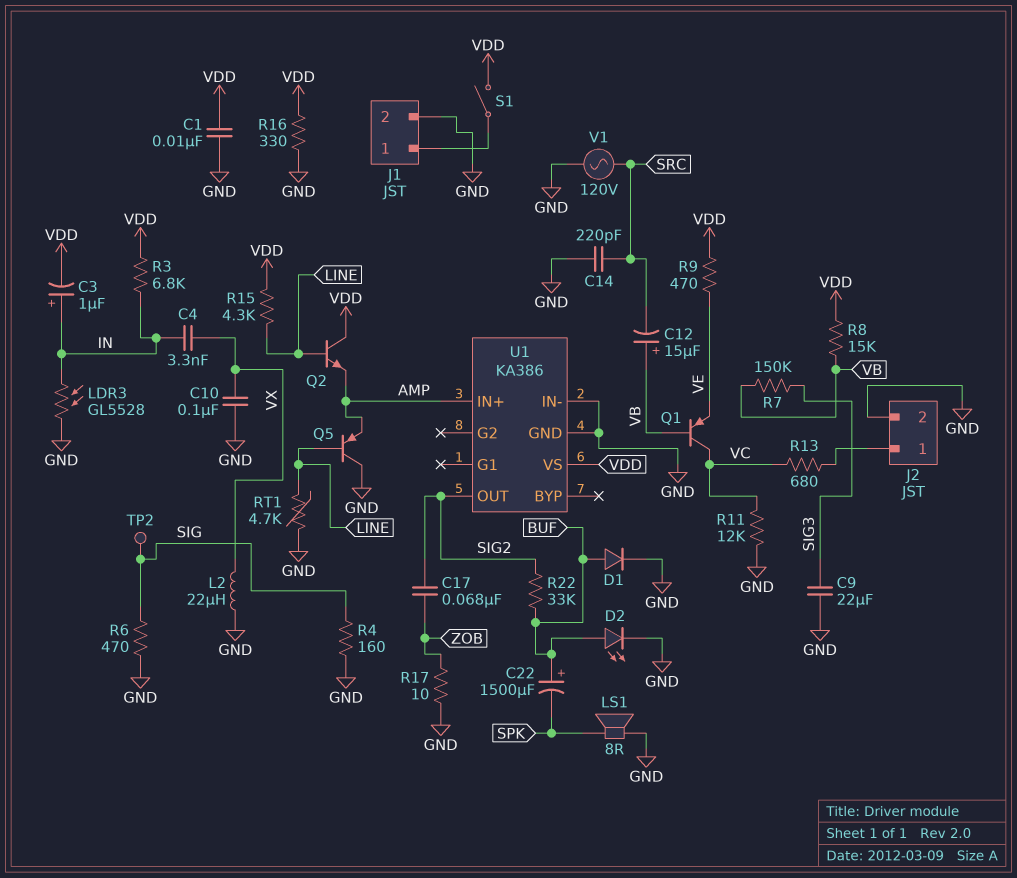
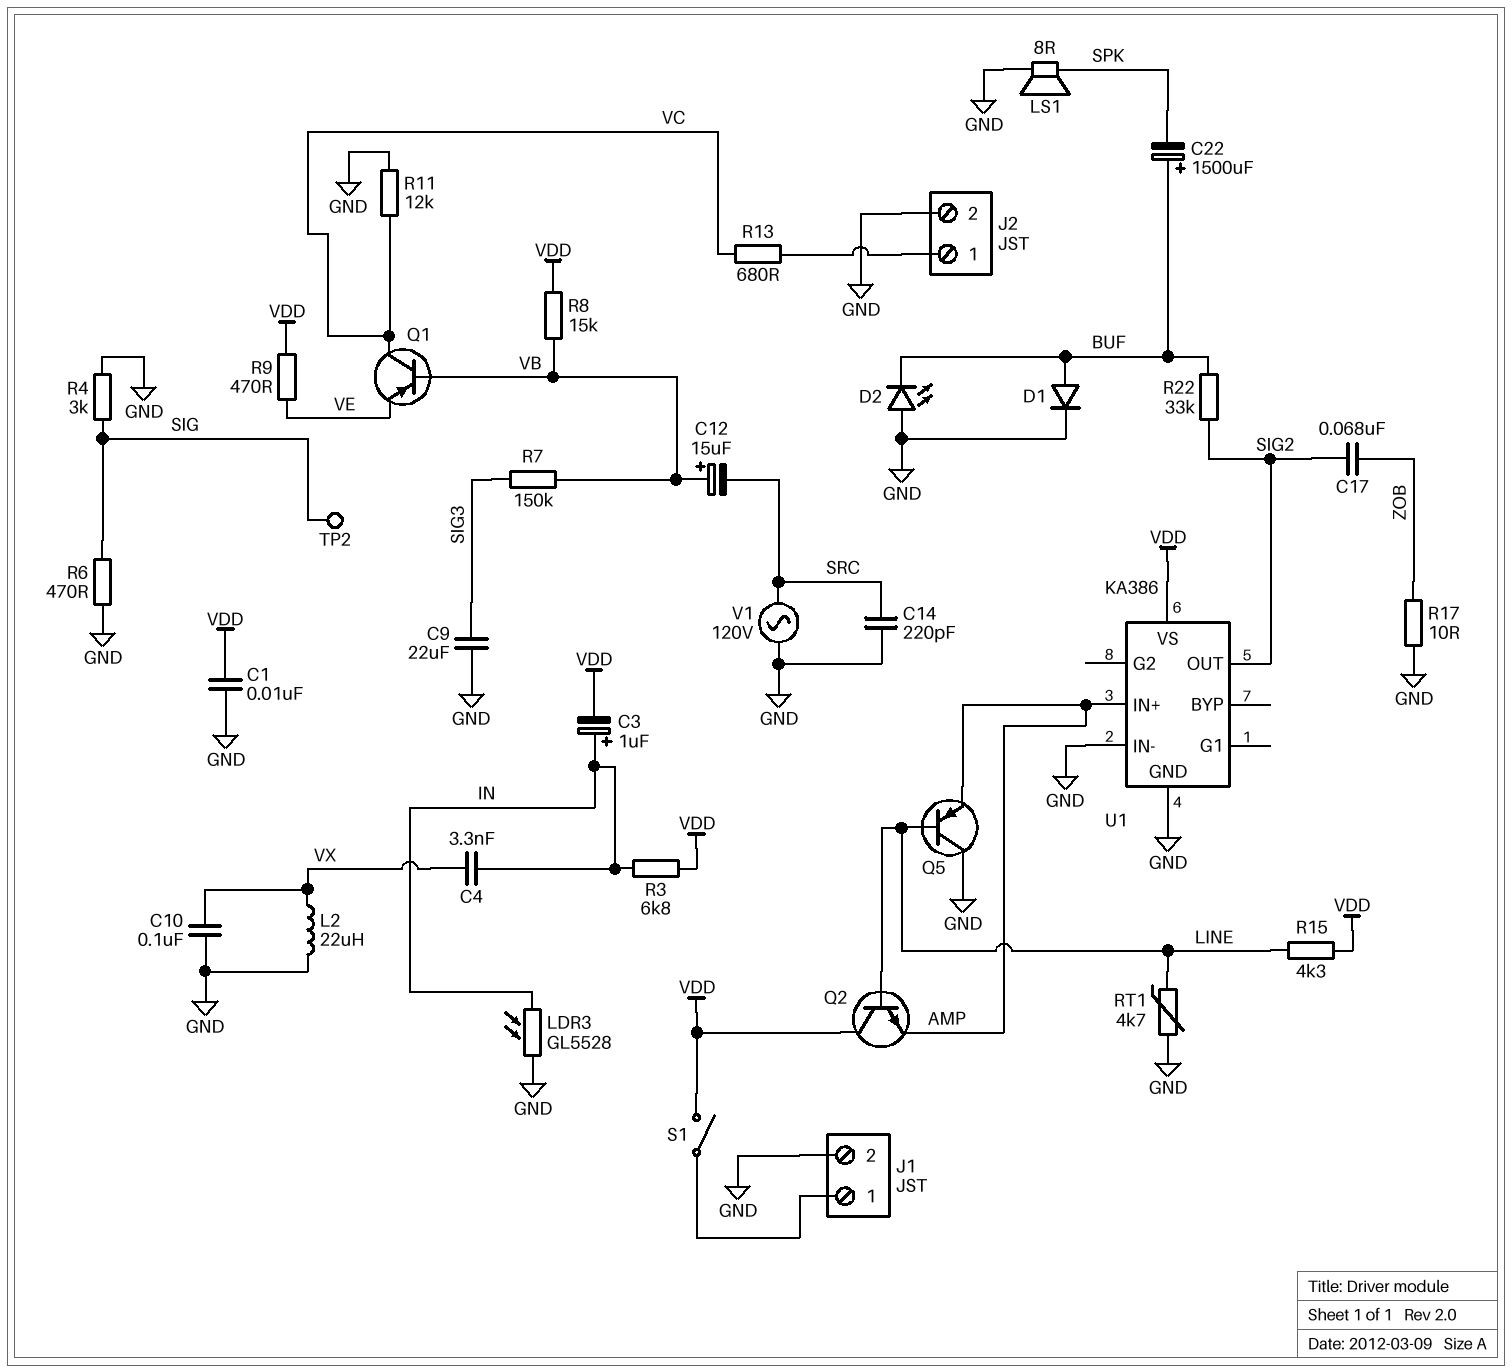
D2: LED (A BUF, K GND) -> LED (A GND, K BUF)
R4: 160 (GND, SIG) -> 3k (GND, SIG)
R16: 330 (GND, VDD) -> none

